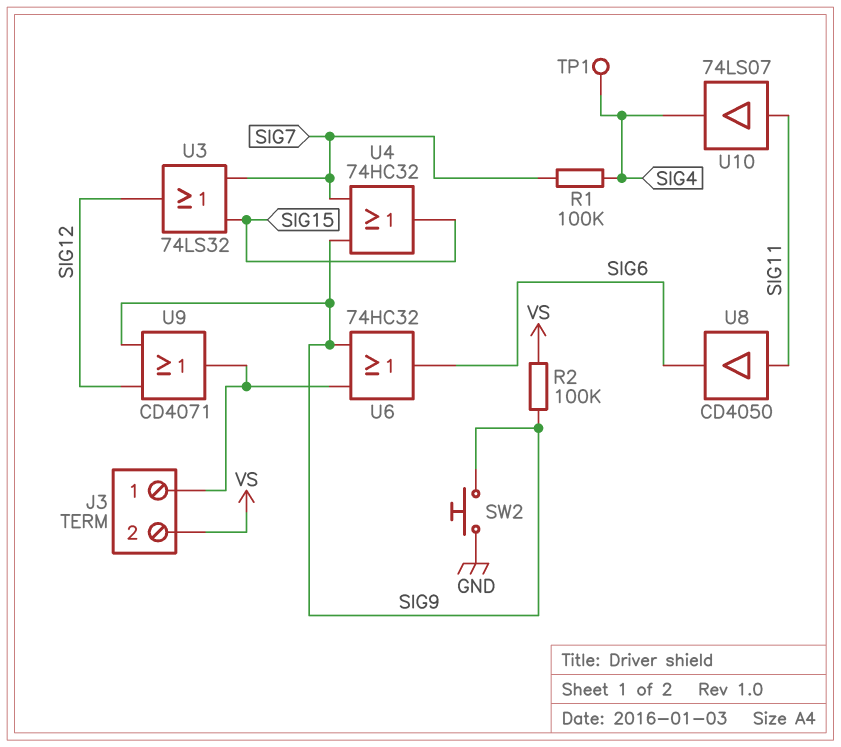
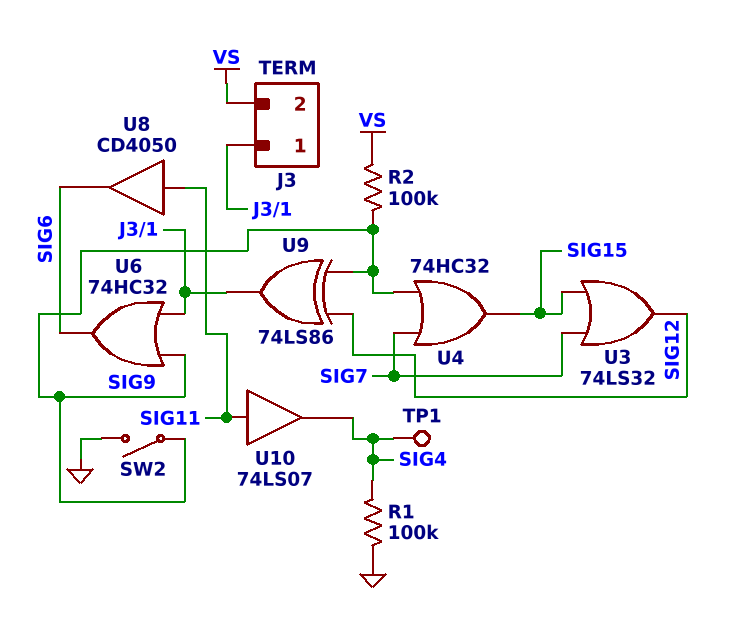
R1: 100k (SIG4, SIG7) -> 100k (GND, SIG4)
SW2: button (GND, SIG9) -> switch (GND, SIG9)
U9: OR CD4071 (in SIG9, in SIG12, out J3/1) -> XOR 74LS86 (in SIG9, in SIG12, out J3/1)

